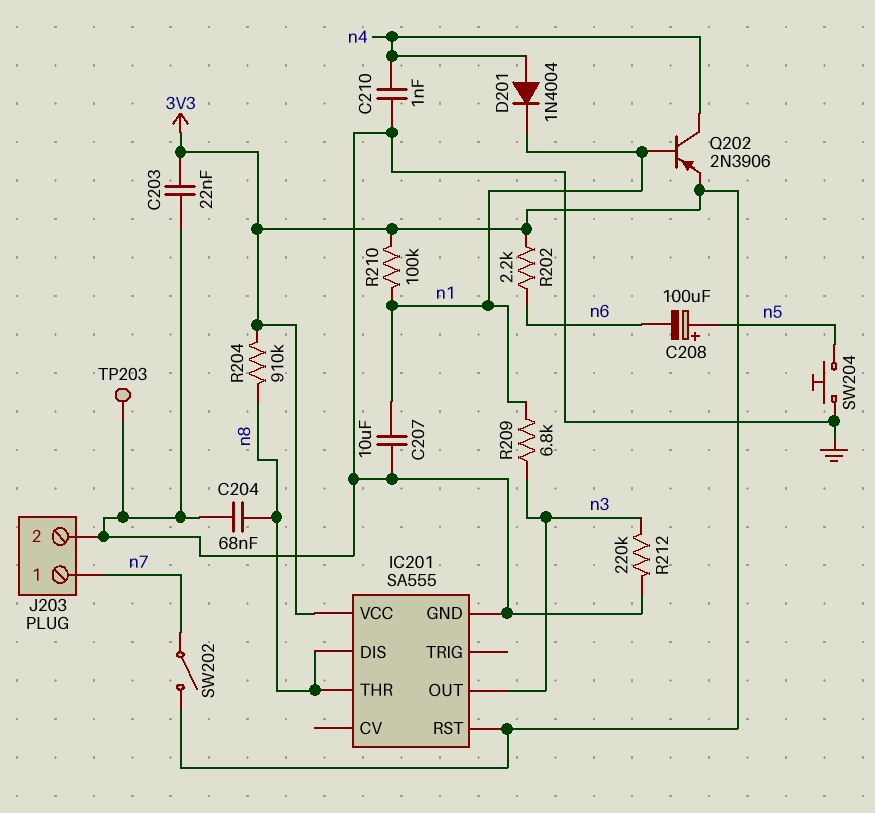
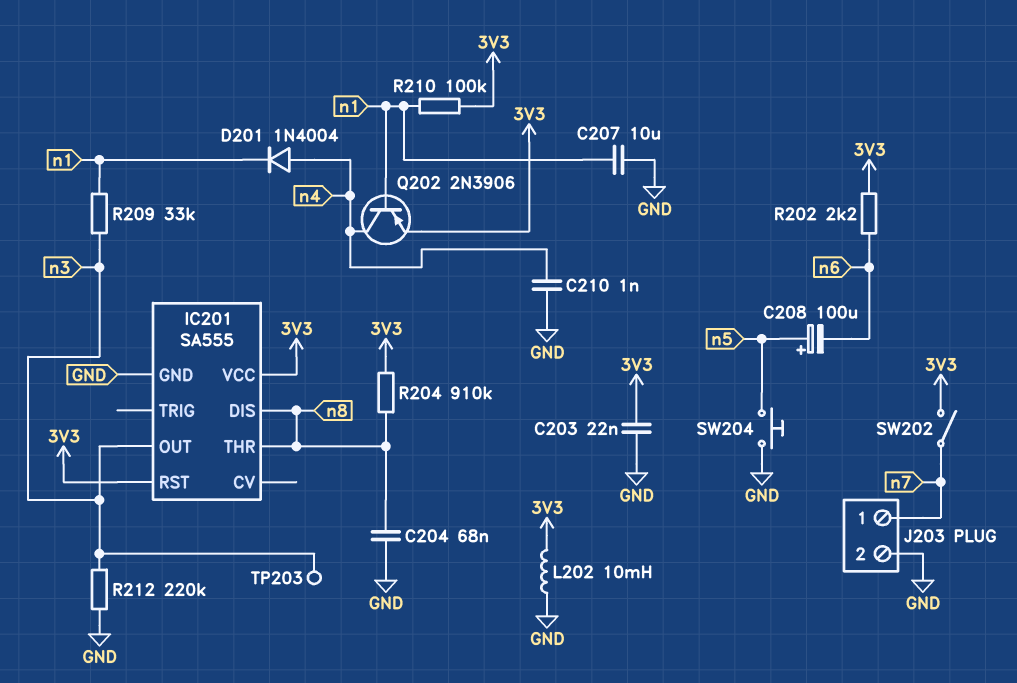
L202: none -> 10mH (3V3, GND)
R209: 6.8k (n1, n3) -> 33k (n1, n3)
TP203: test point (GND) -> test point (n3)

